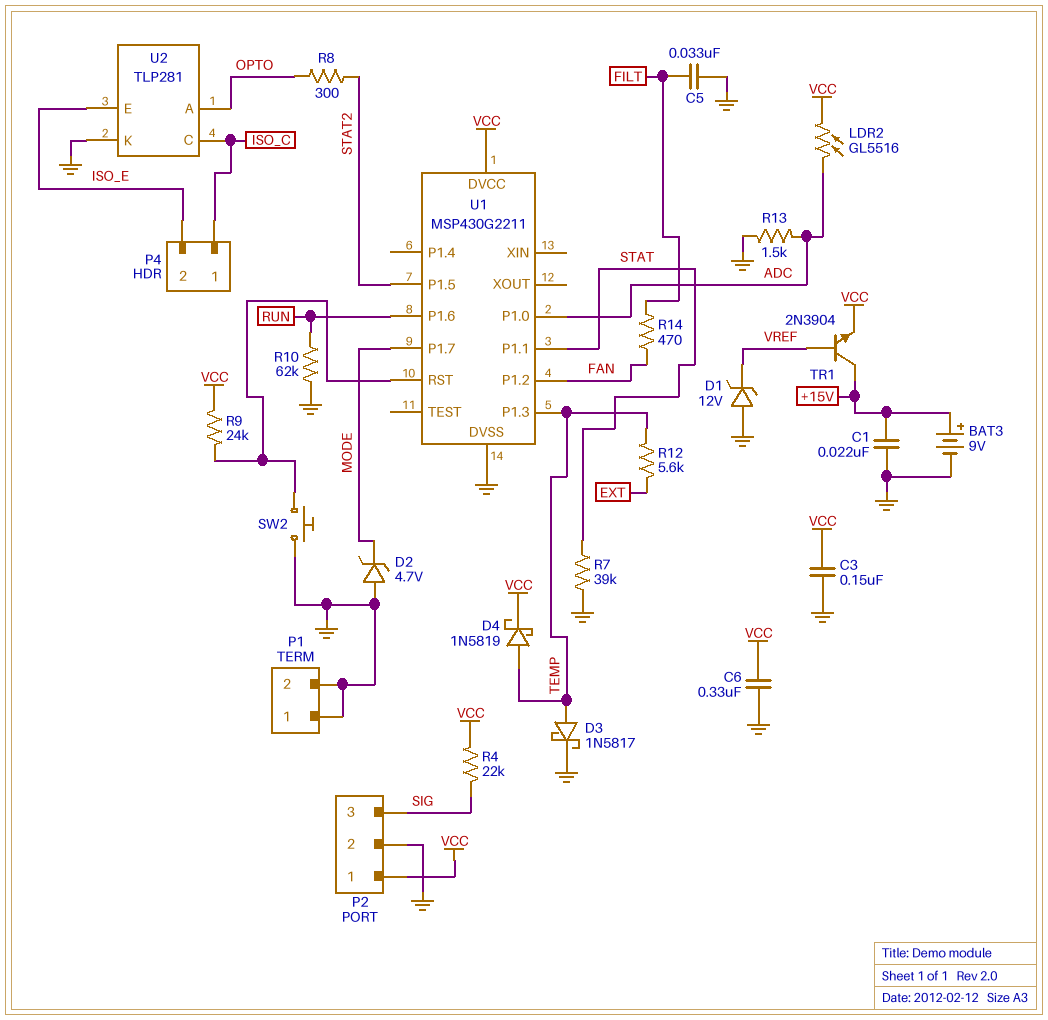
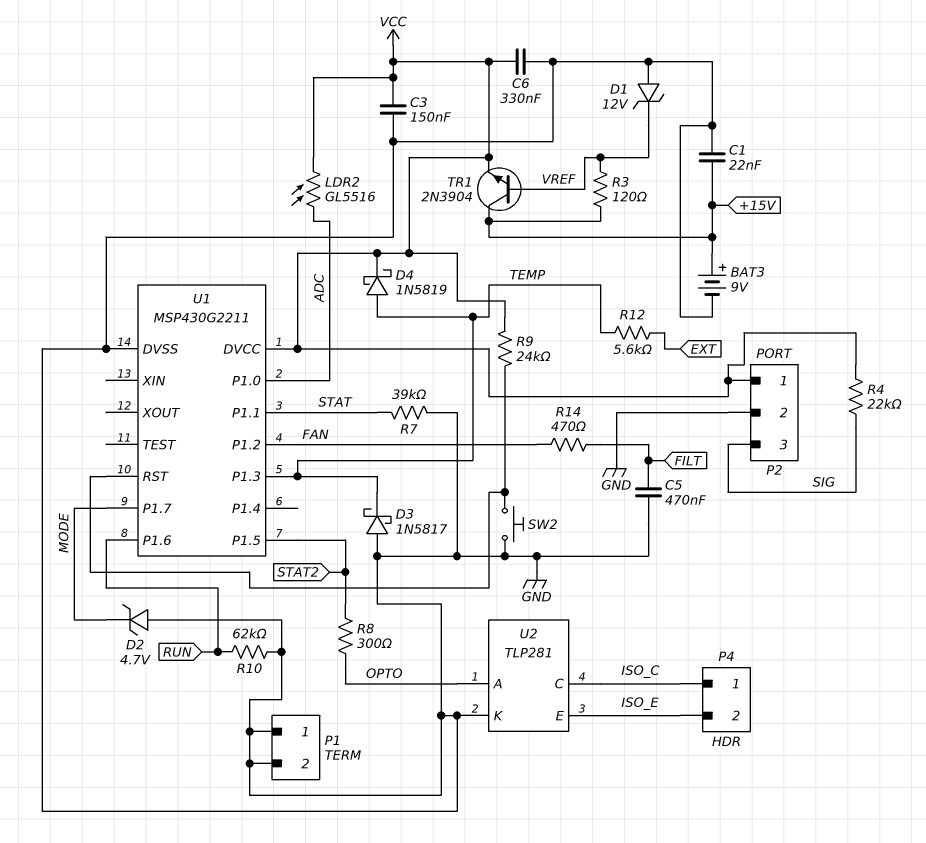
C5: 33nF (FILT, GND) -> 470nF (FILT, GND)
D3: schottky 1N5817 (A TEMP, K GND) -> schottky 1N5817 (A GND, K TEMP)
R3: none -> 120 (+15V, VREF)
R13: 1.5k (ADC, GND) -> none

